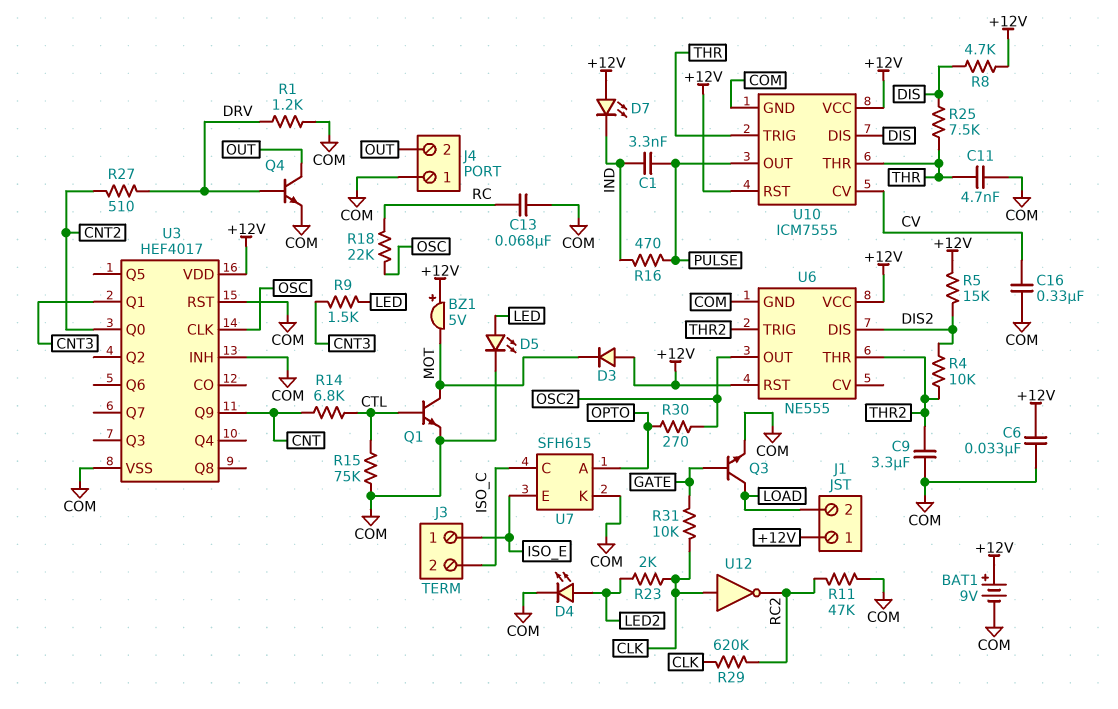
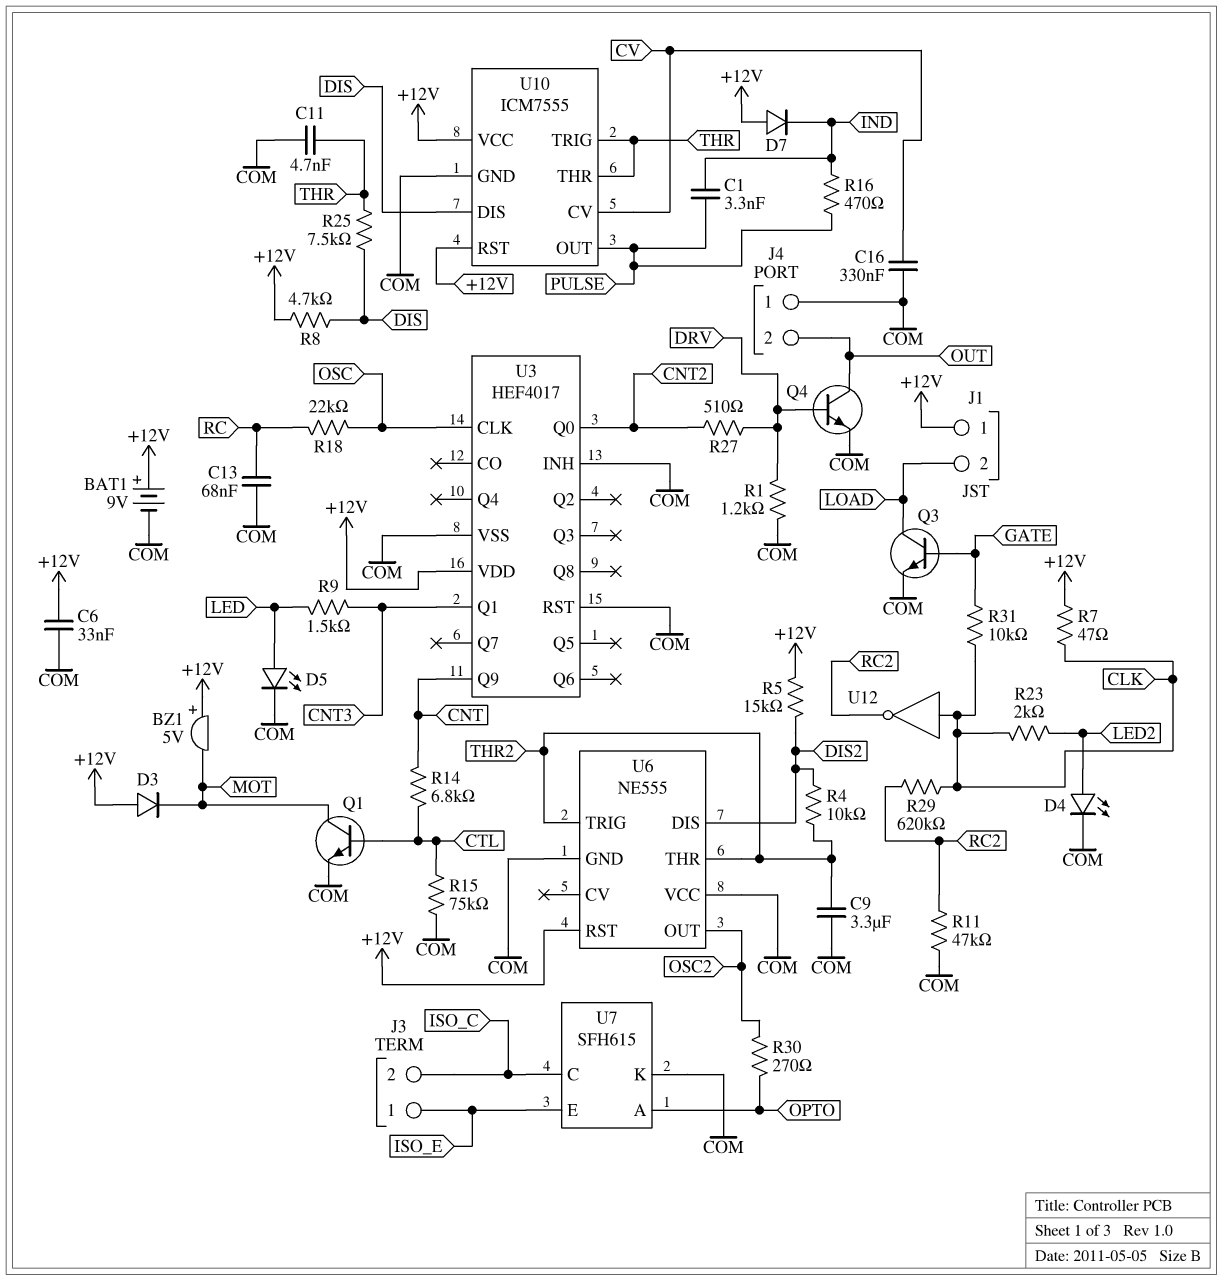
D7: LED (A +12V, K IND) -> diode (A +12V, K IND)
R7: none -> 47 (+12V, CLK)
U6 pin VCC: +12V -> COM

